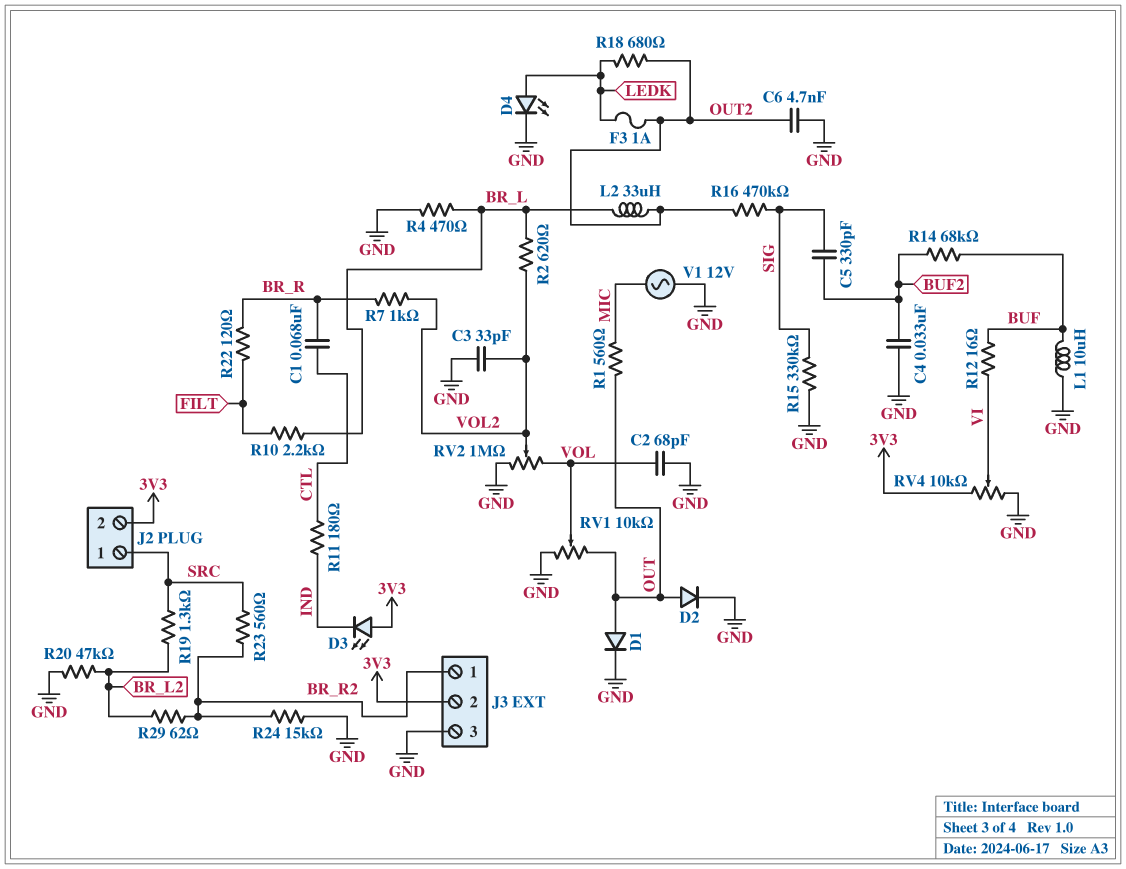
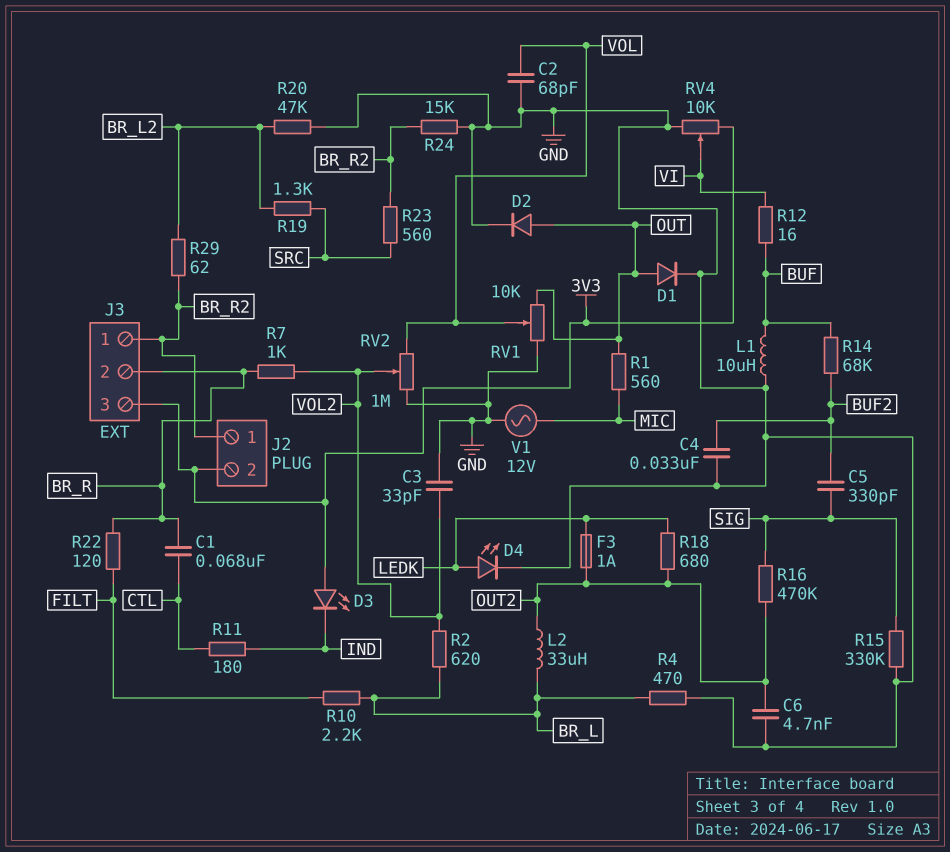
J2 pin 1: SRC -> BR_R2
J3 pin 2: 3V3 -> BR_R
J3 pin 3: GND -> 3V3

